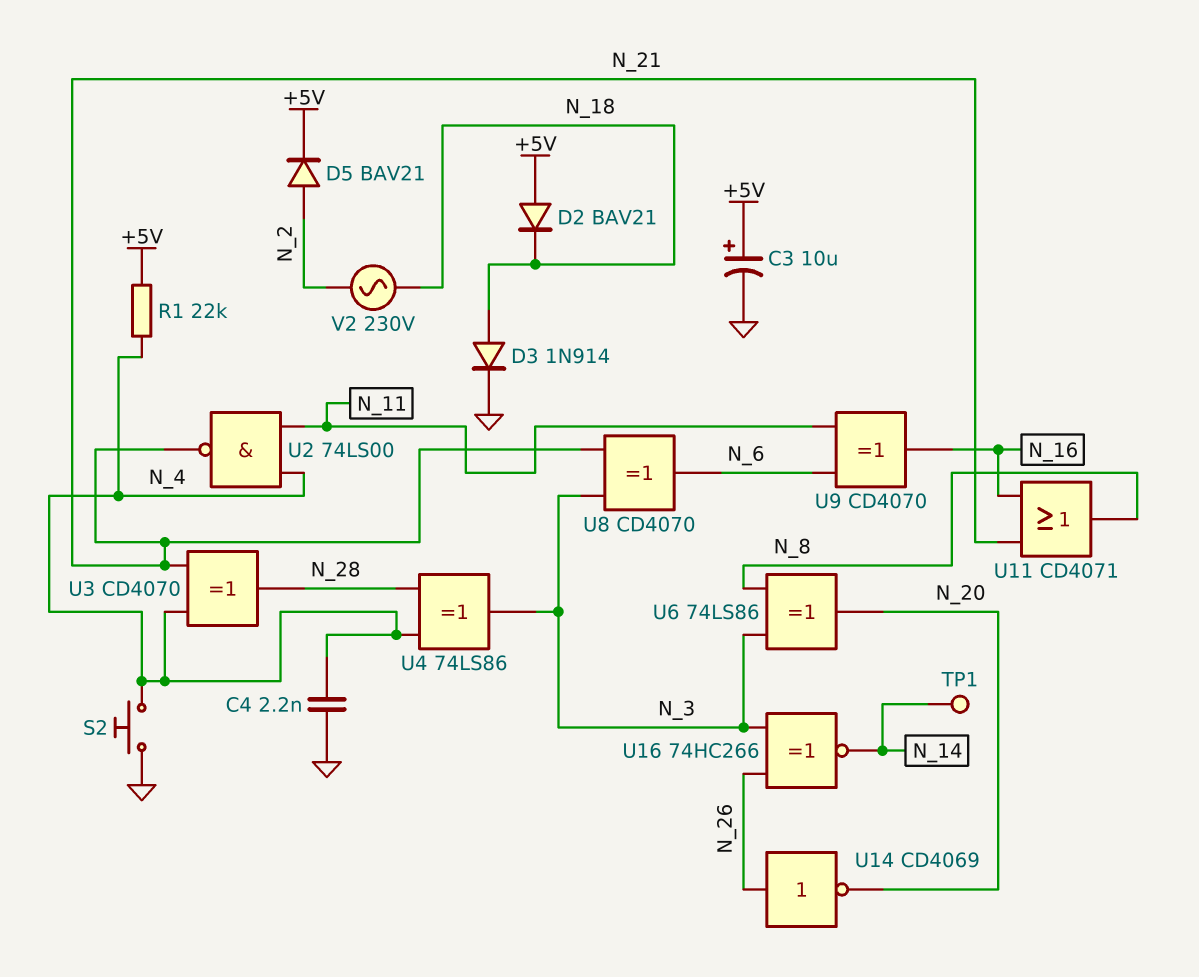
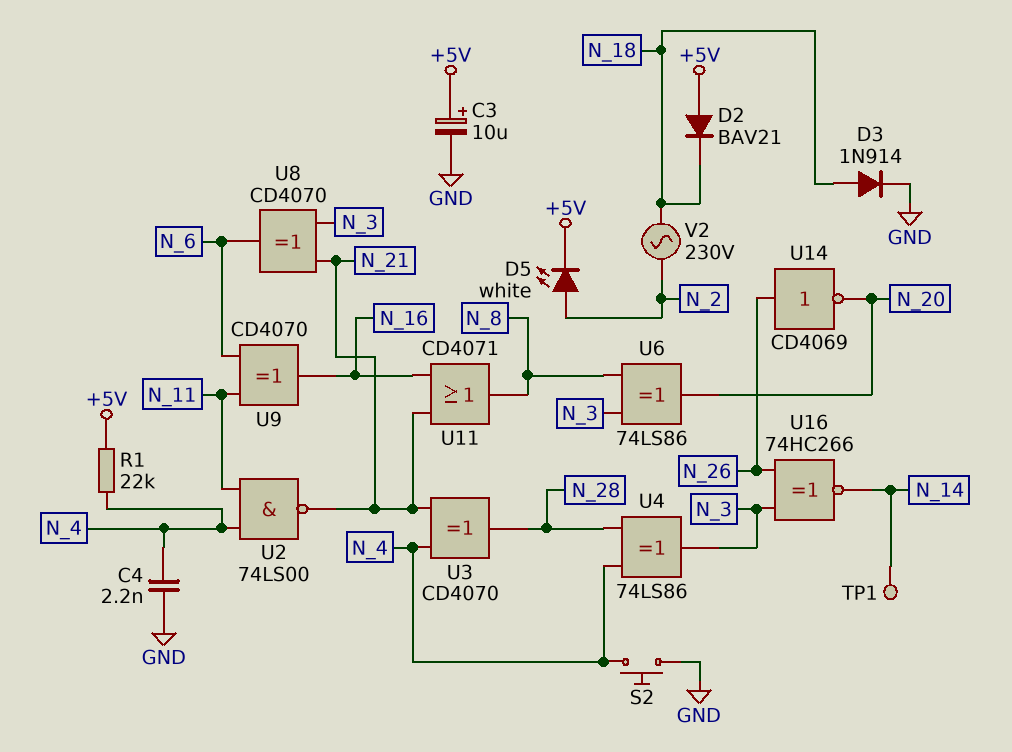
D5: diode BAV21 (A N_2, K +5V) -> LED white (A N_2, K +5V)

